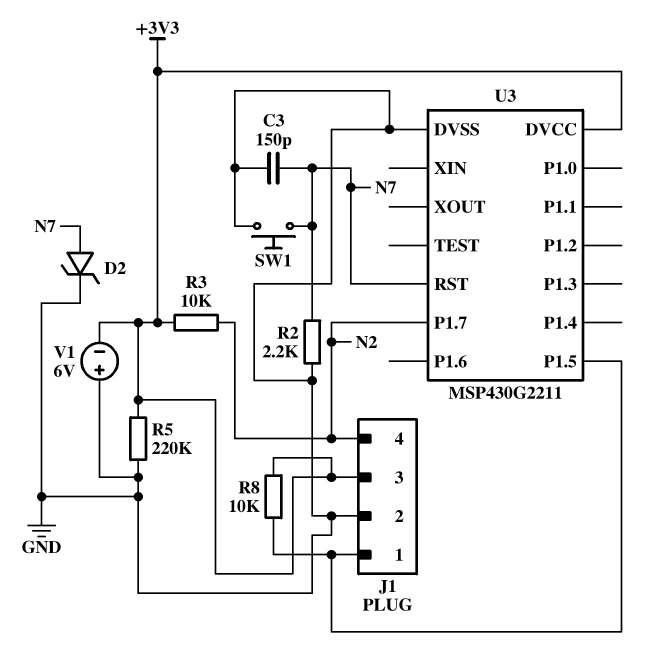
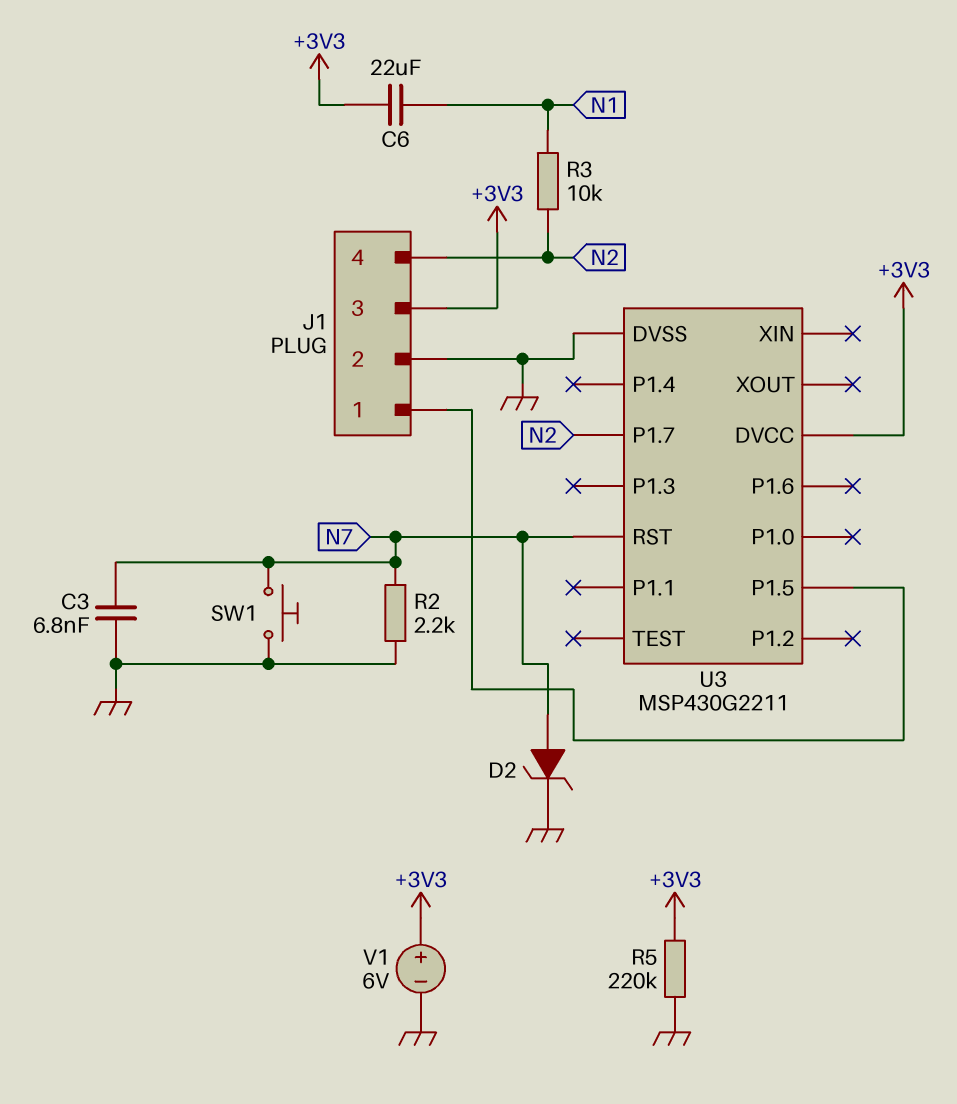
C3: 150pF (GND, N7) -> 6.8nF (GND, N7)
C6: none -> 22uF (+3V3, N1)
R3: 10k (+3V3, N2) -> 10k (N1, N2)
R8: 10k (+3V3, J1/1) -> none
V1: 6V (plus GND, minus +3V3) -> 6V (plus +3V3, minus GND)

